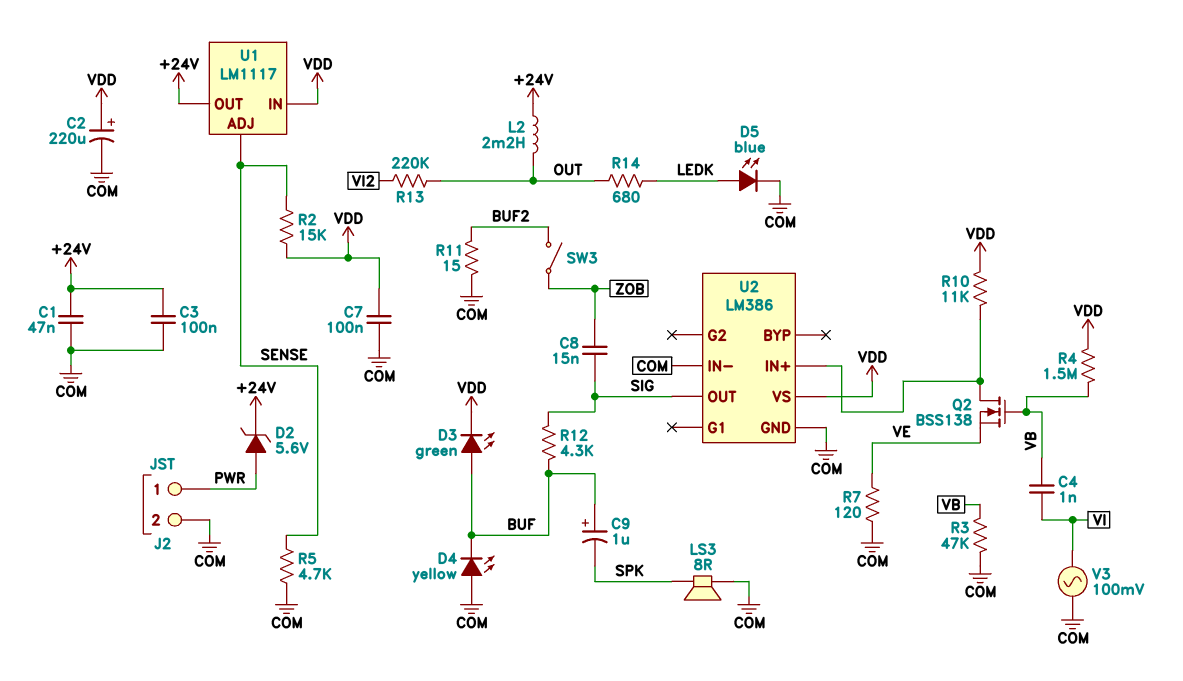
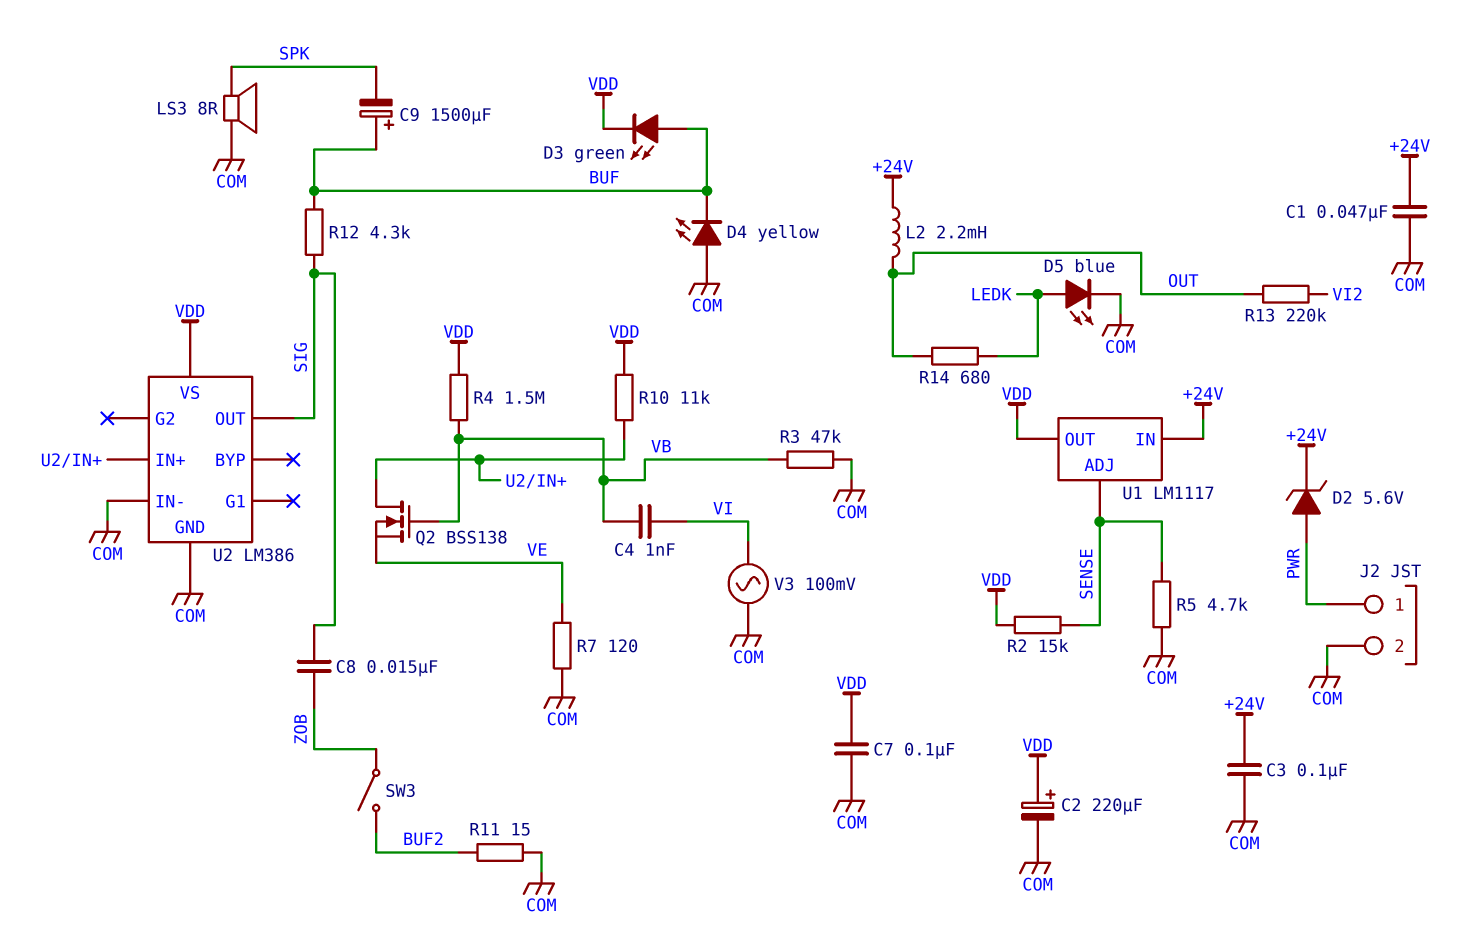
C9: 1uF (plus BUF, minus SPK) -> 1500uF (plus BUF, minus SPK)
U1 pin IN: VDD -> +24V
U1 pin OUT: +24V -> VDD

